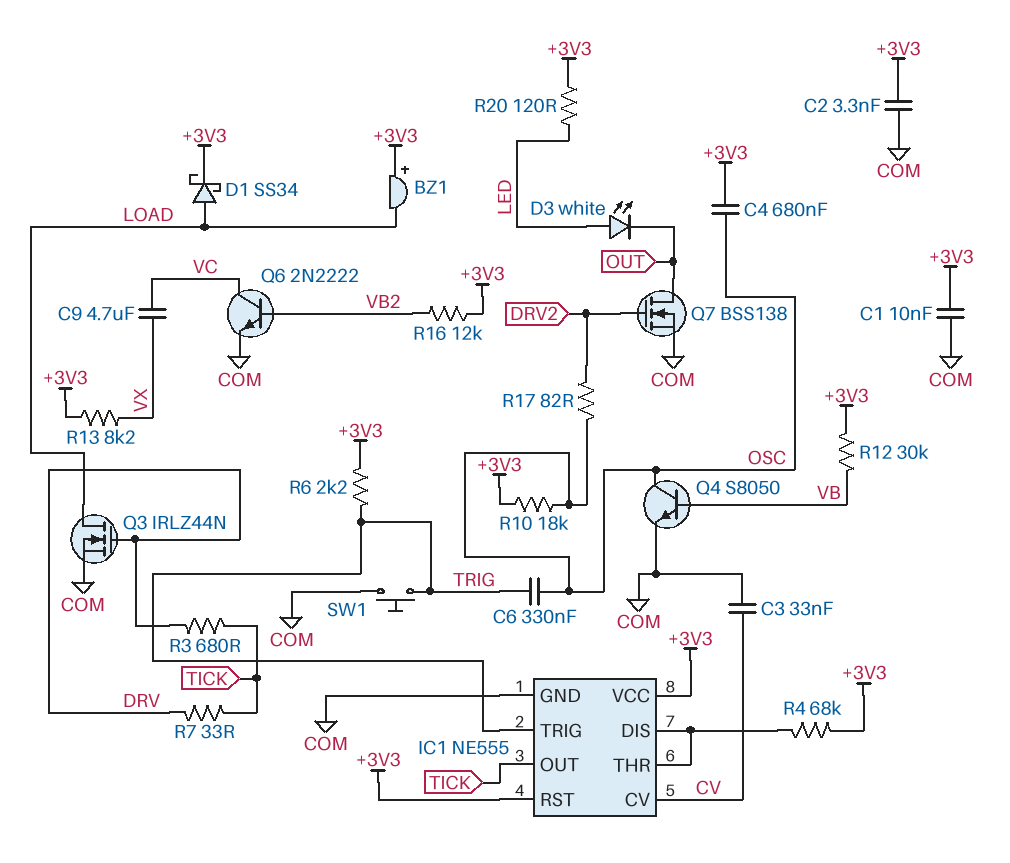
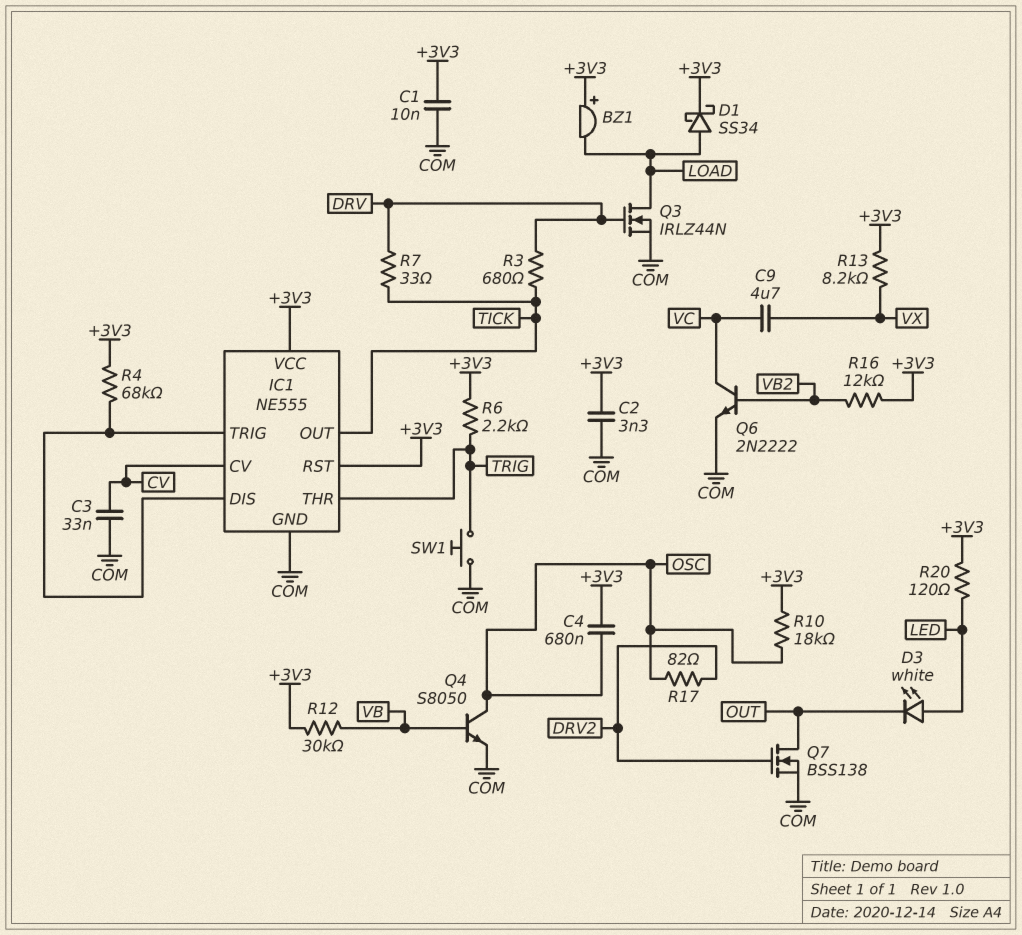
C6: 330nF (OSC, TRIG) -> none
IC1 pin THR: IC1/DIS -> TRIG
IC1 pin TRIG: TRIG -> IC1/DIS

